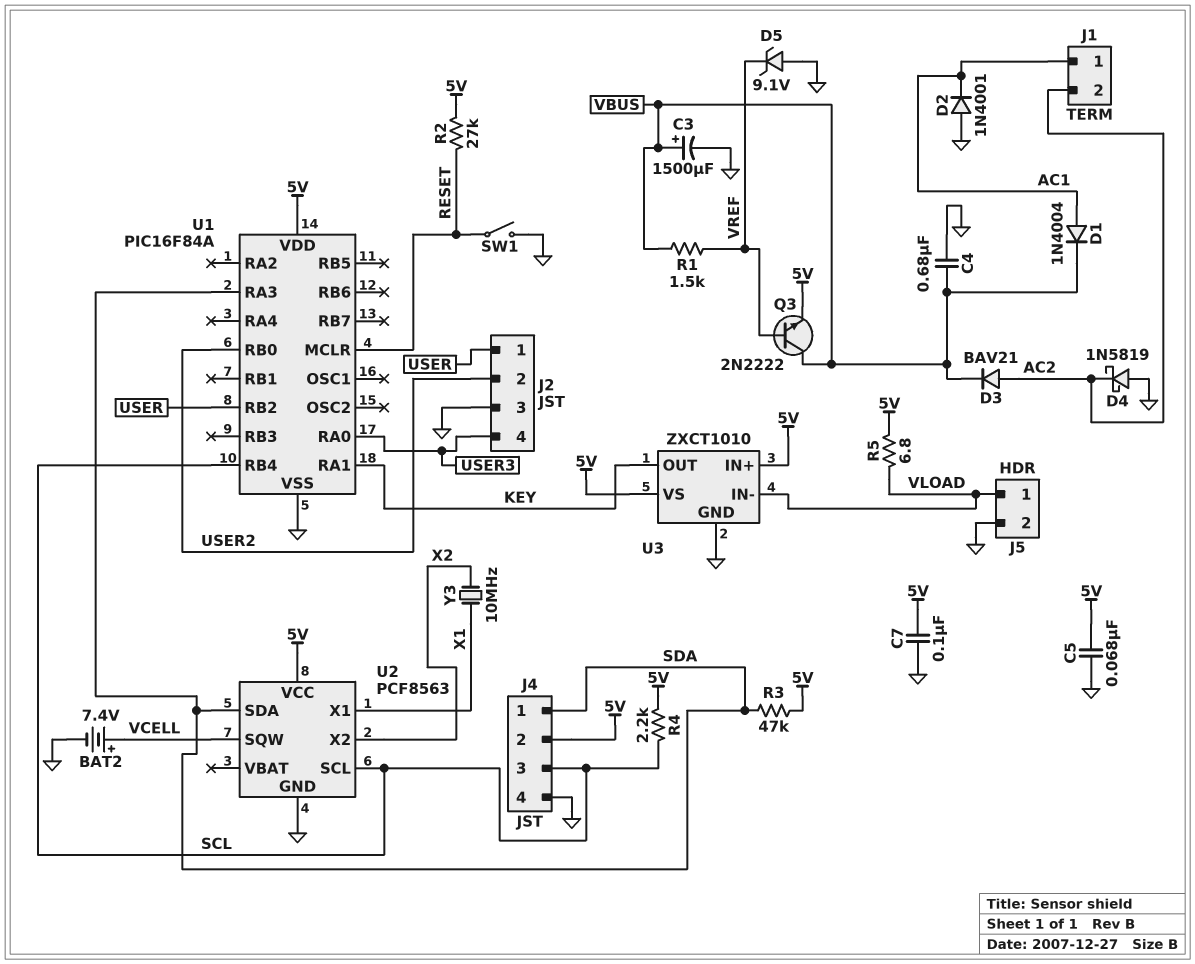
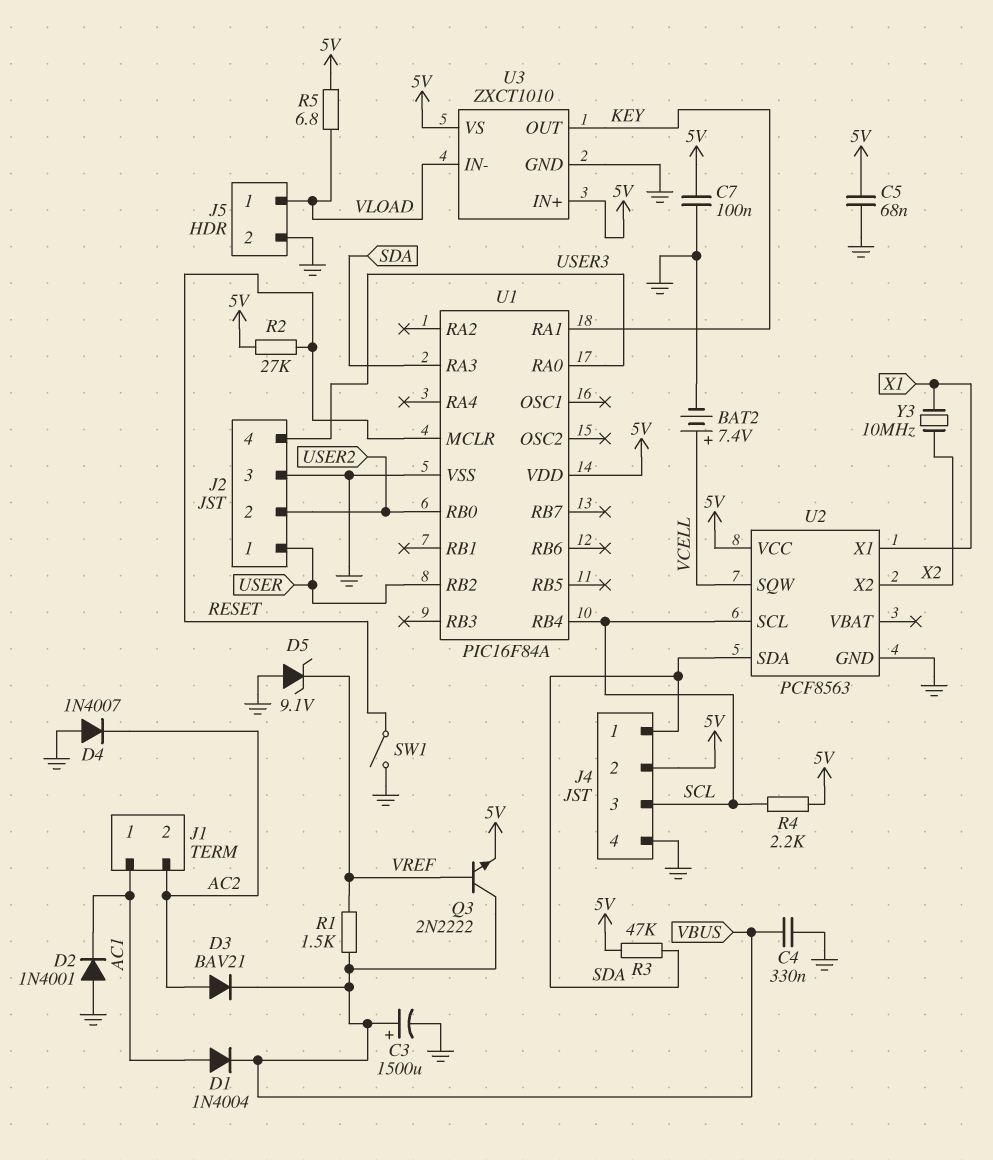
C4: 680nF (GND, VBUS) -> 330nF (GND, VBUS)
D4: schottky 1N5819 (A GND, K AC2) -> diode 1N4007 (A GND, K AC2)

